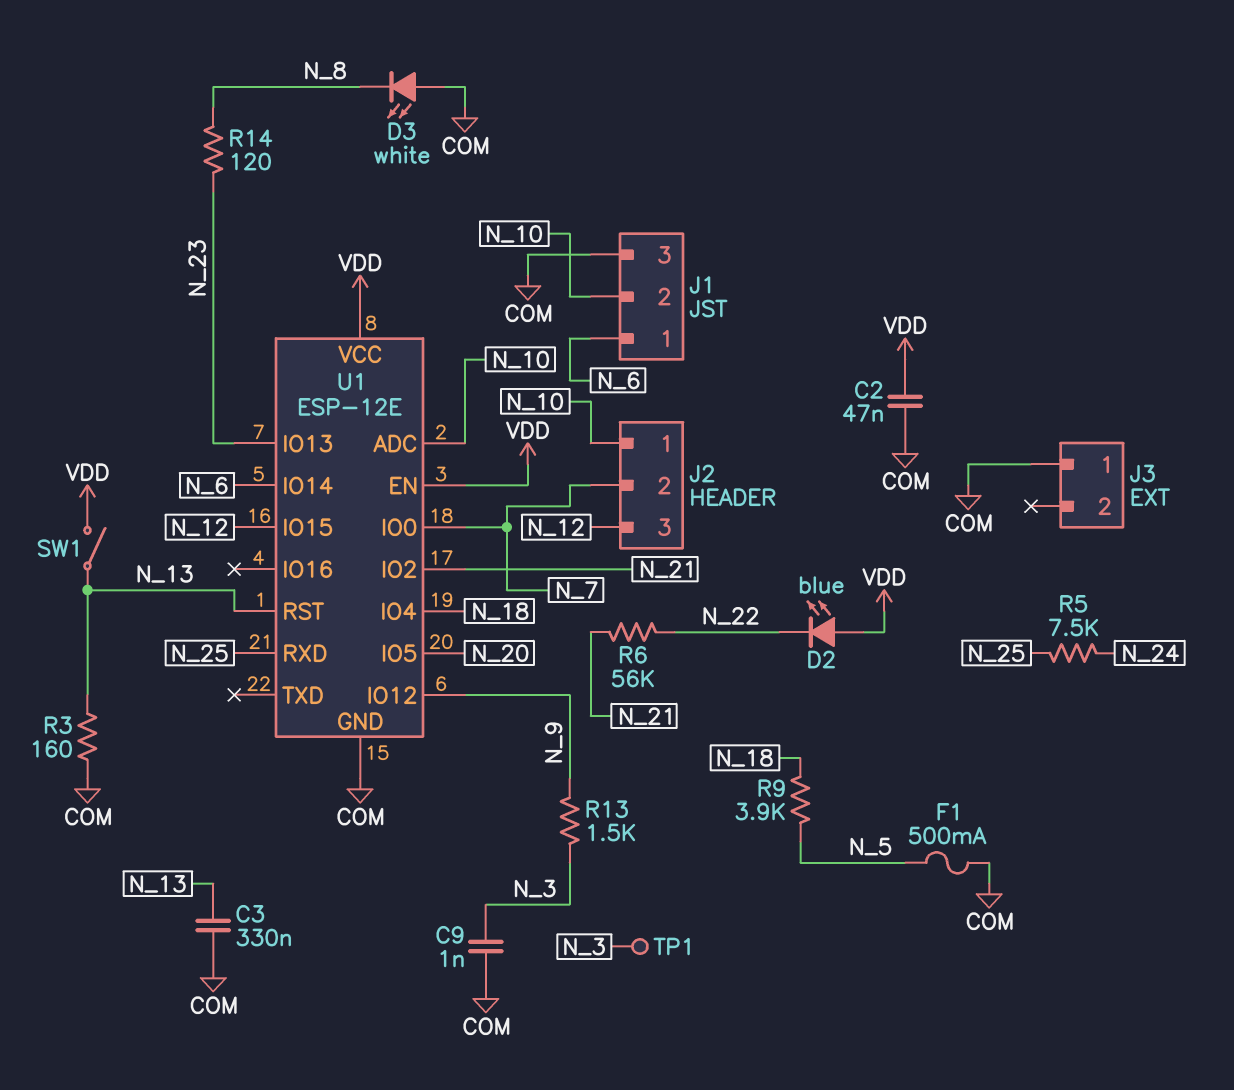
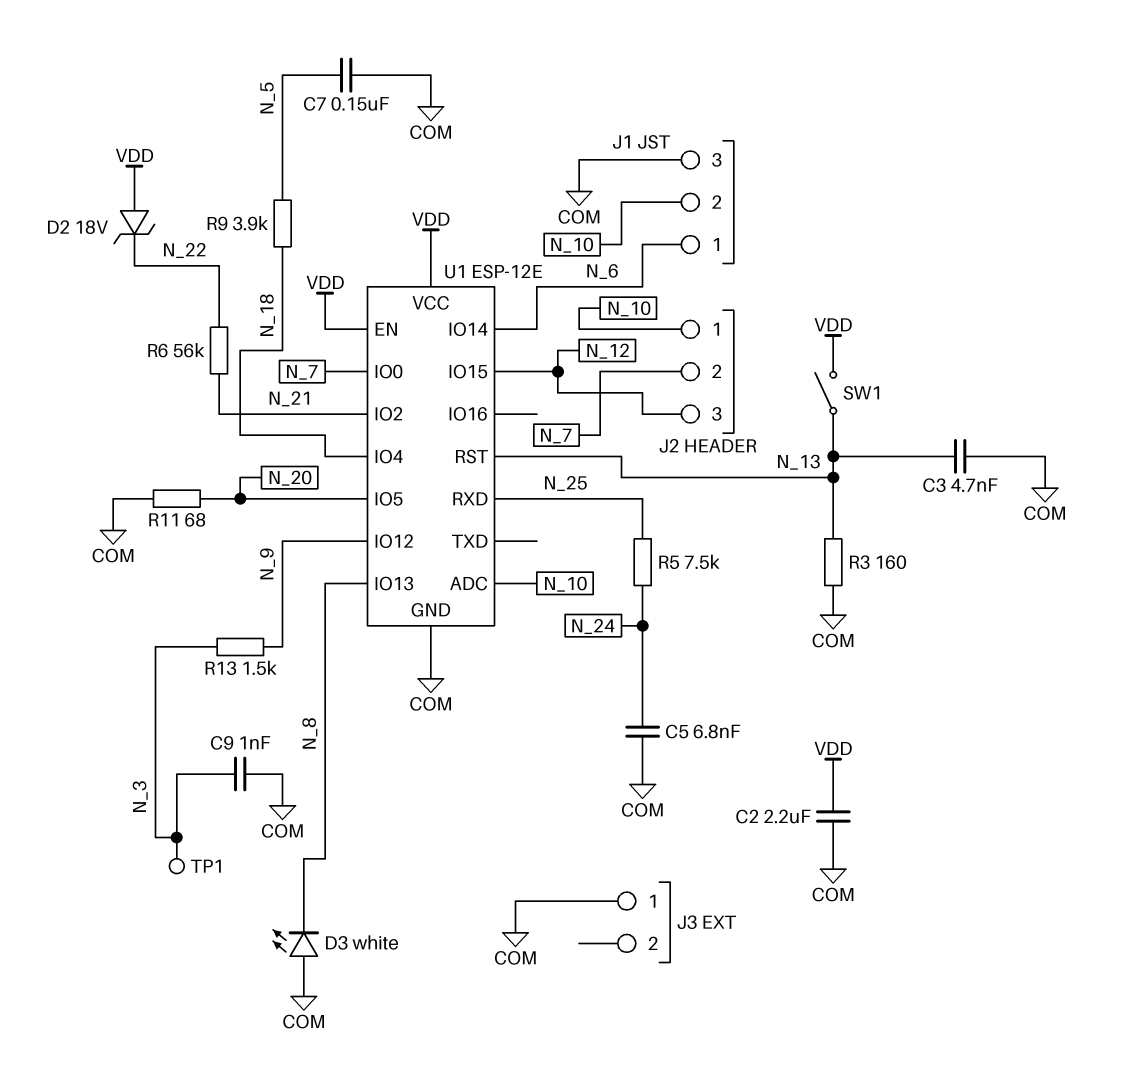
C2: 47nF (COM, VDD) -> 2.2uF (COM, VDD)
C3: 330nF (COM, N_13) -> 4.7nF (COM, N_13)
C5: none -> 6.8nF (COM, N_24)
C7: none -> 150nF (COM, N_5)
D2: LED blue (A VDD, K N_22) -> zener 18V (A VDD, K N_22)
F1: 500mA (COM, N_5) -> none
R11: none -> 68 (COM, N_20)
R14: 120 (N_8, N_23) -> none
U1 pin IO13: N_23 -> N_8

